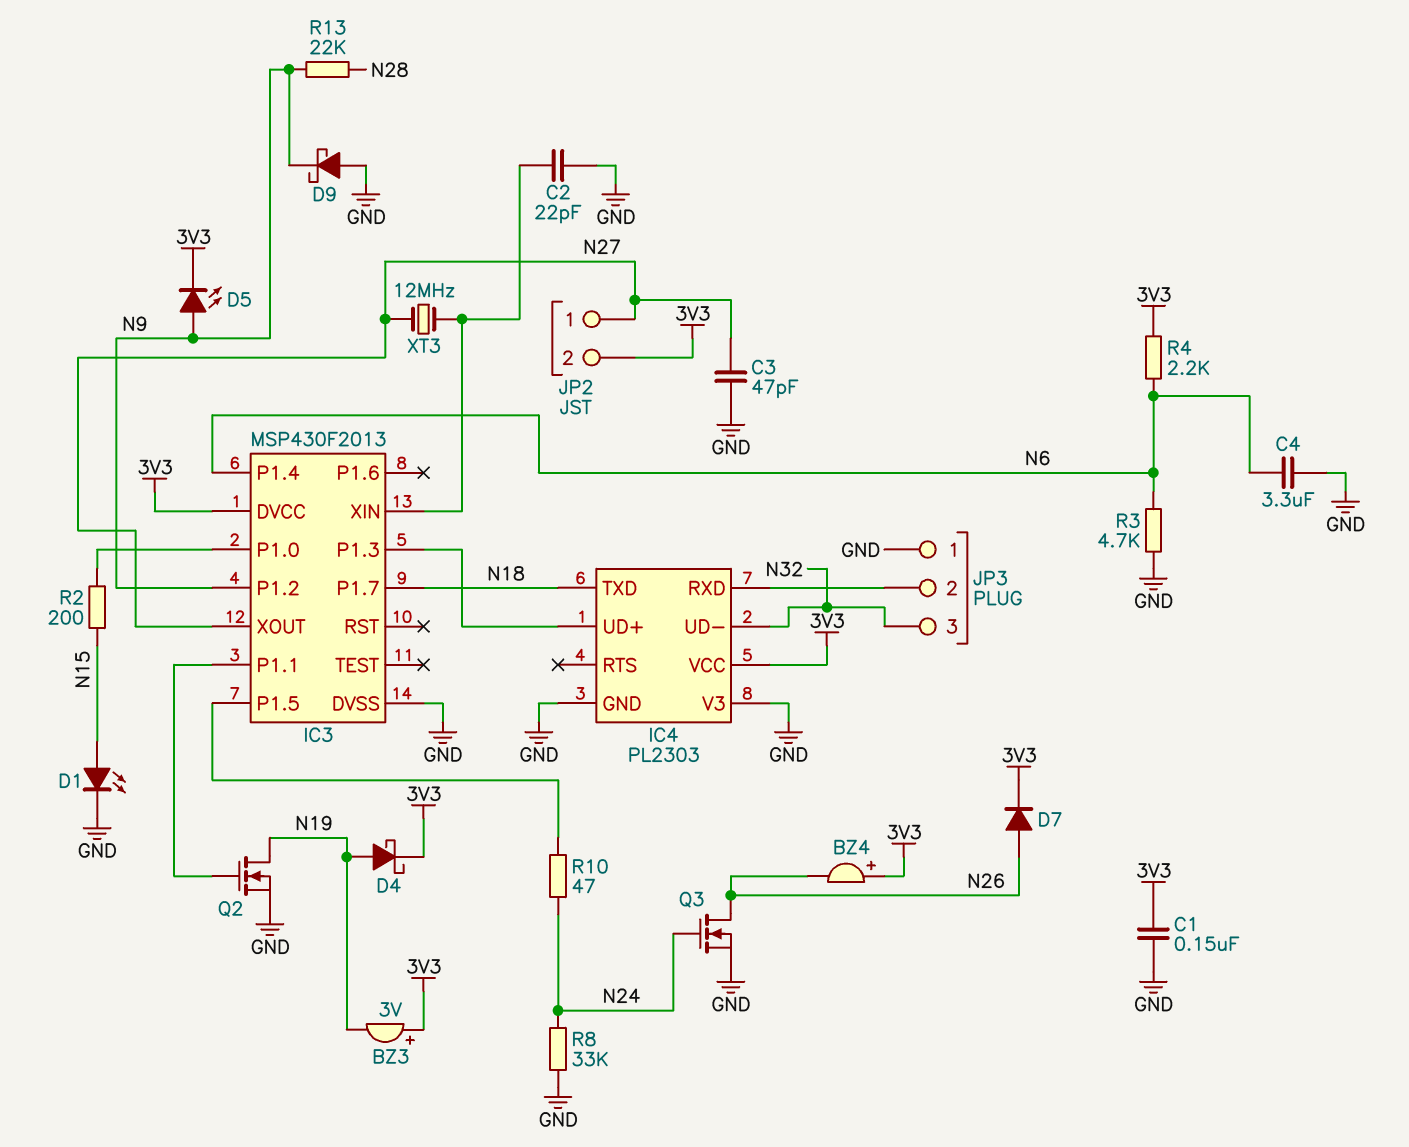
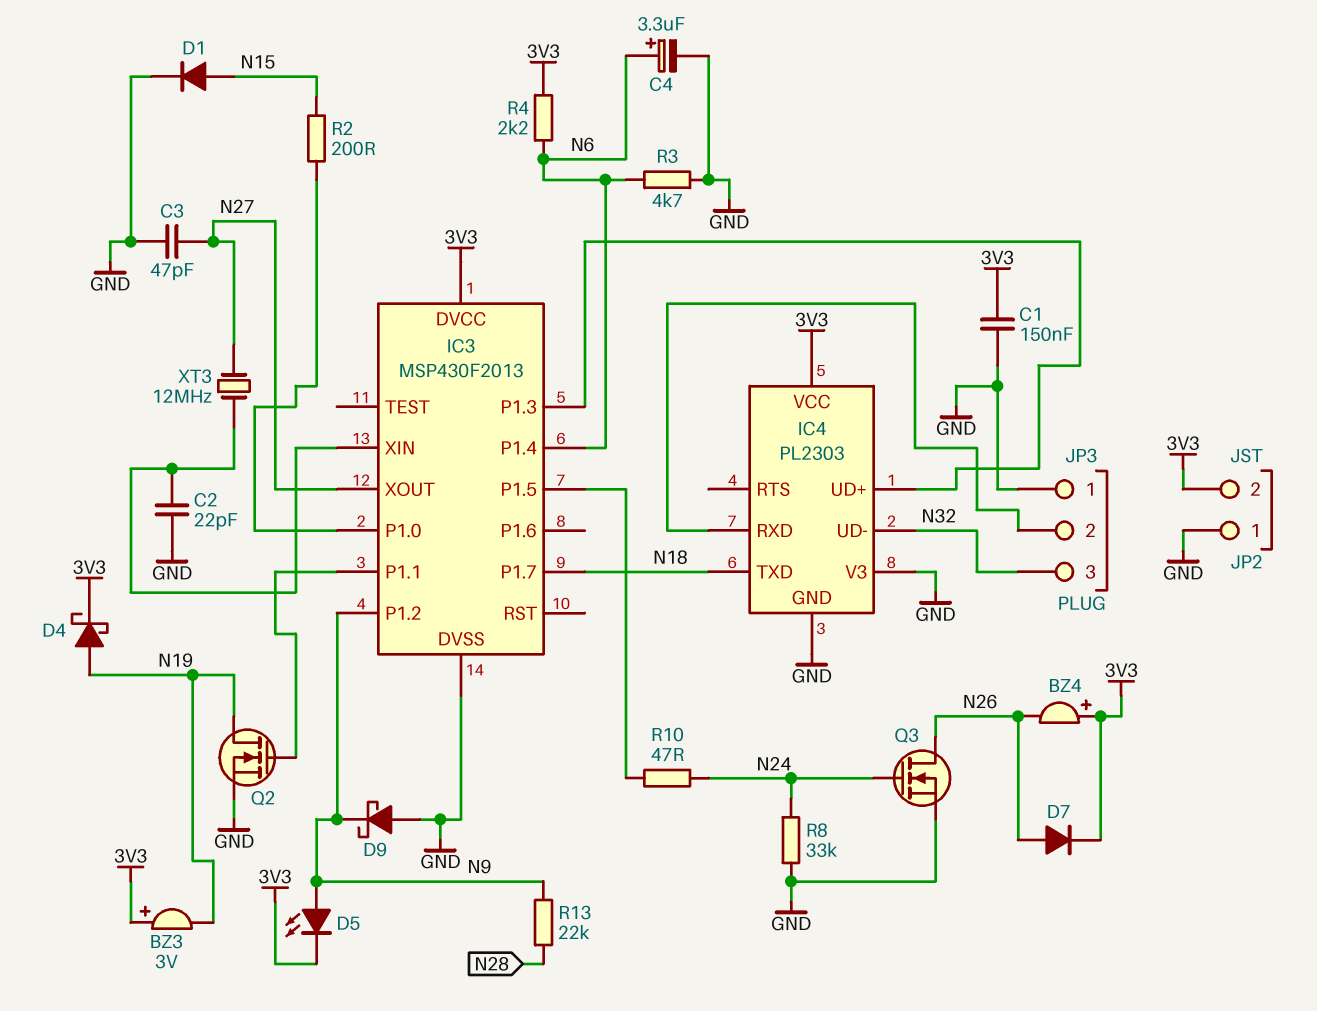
C4: 3.3uF (GND, N6) -> 3.3uF (plus N6, minus GND)
D1: LED (A N15, K GND) -> diode (A N15, K GND)
JP2 pin 1: N27 -> GND

